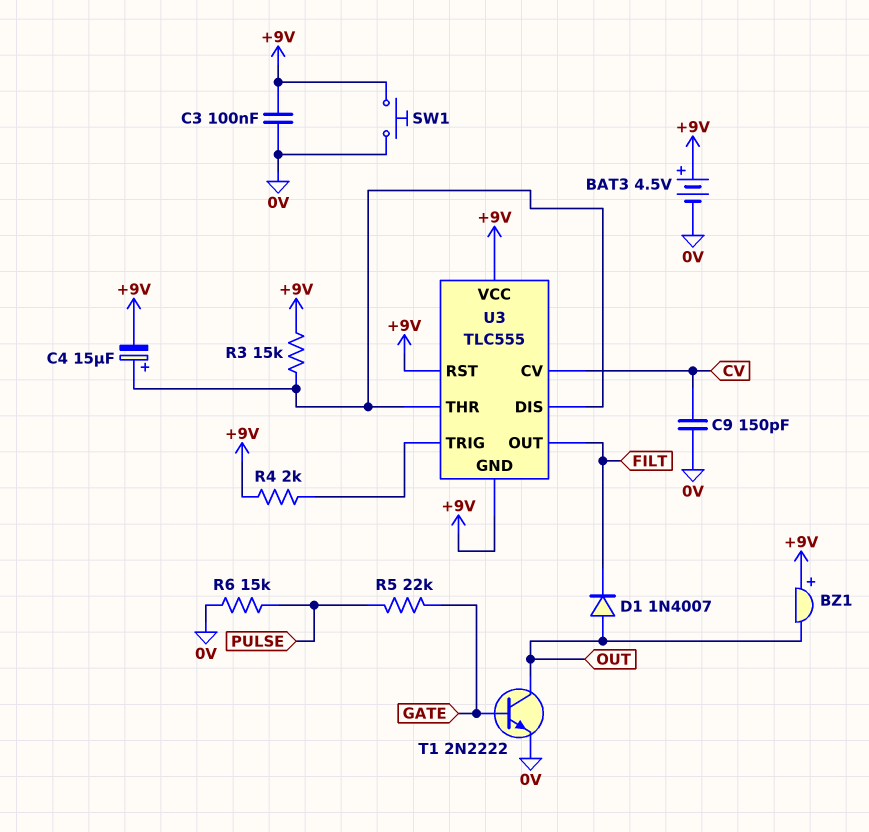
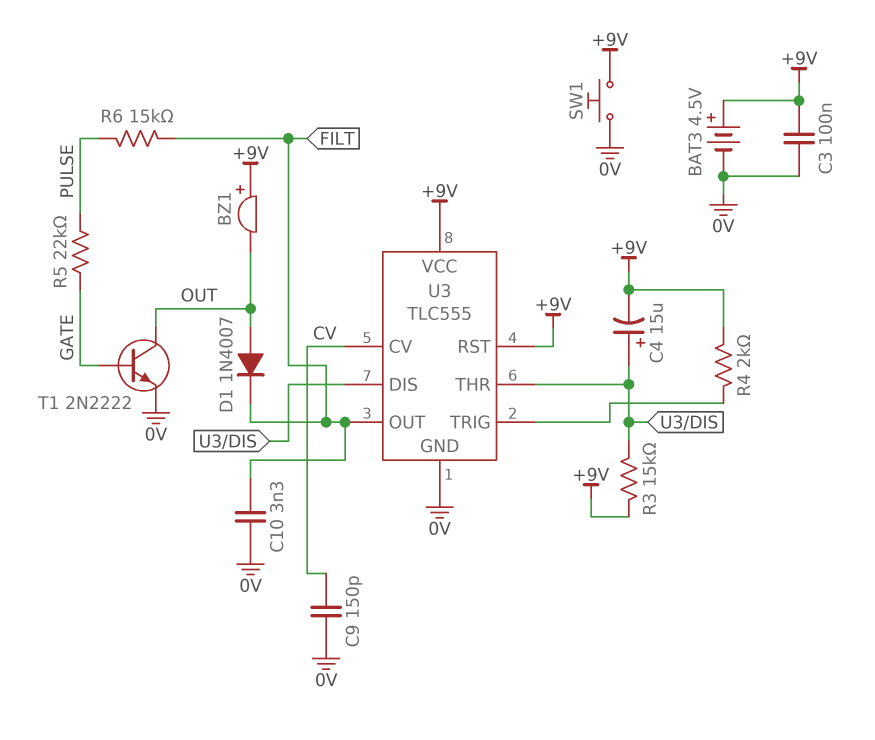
C10: none -> 3.3nF (0V, FILT)
R6: 15k (0V, PULSE) -> 15k (FILT, PULSE)
U3 pin GND: +9V -> 0V

